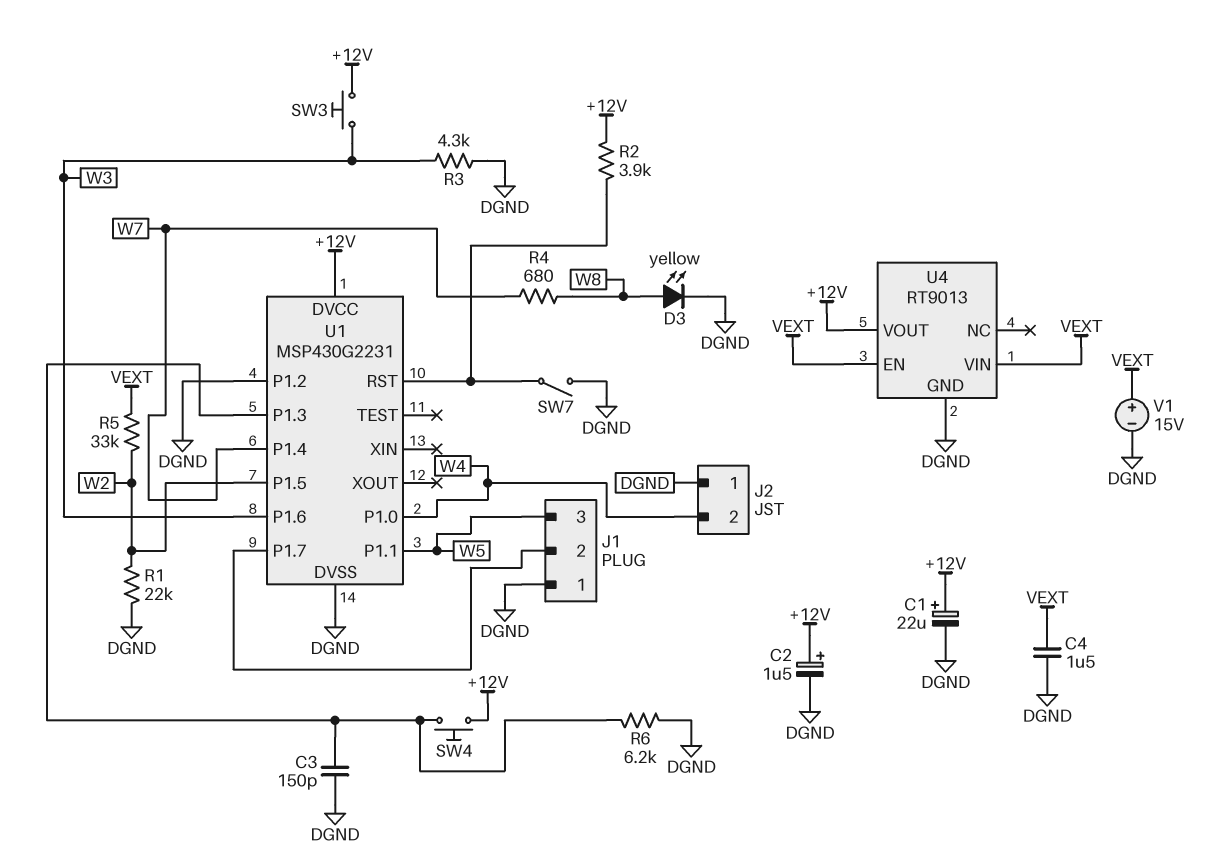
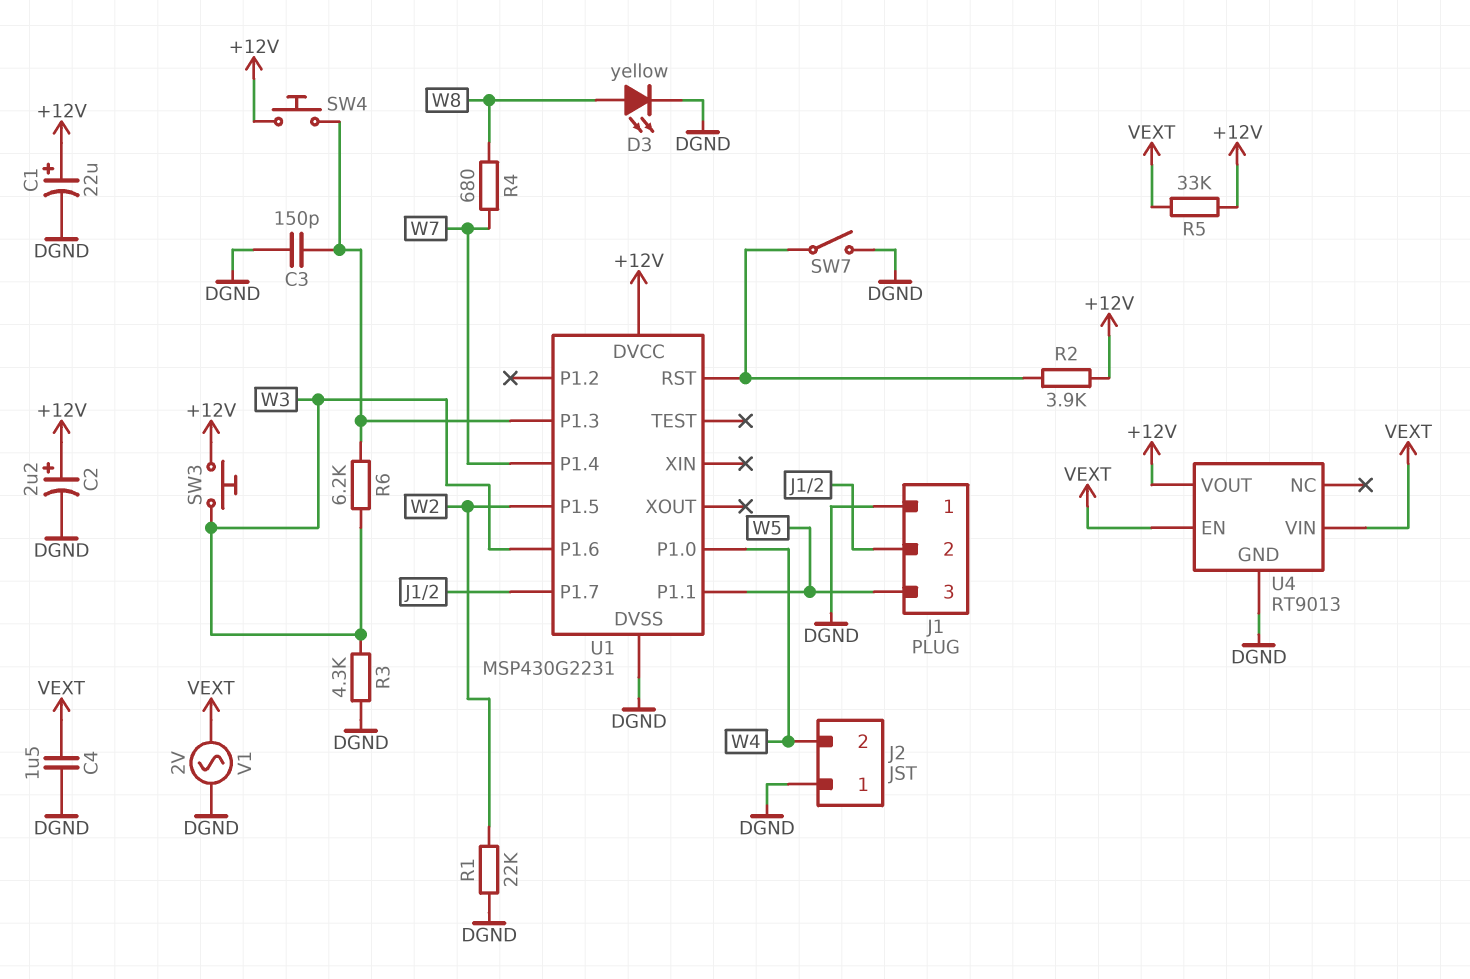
C2: 1.5uF (plus +12V, minus DGND) -> 2.2uF (plus +12V, minus DGND)
R5: 33k (VEXT, W2) -> 33k (+12V, VEXT)
R6: 6.2k (DGND, U1/P1.3) -> 6.2k (U1/P1.3, W3)
U1 pin P1.2: DGND -> none
V1: 15V (plus VEXT, minus DGND) -> AC 2V (DGND, VEXT)

